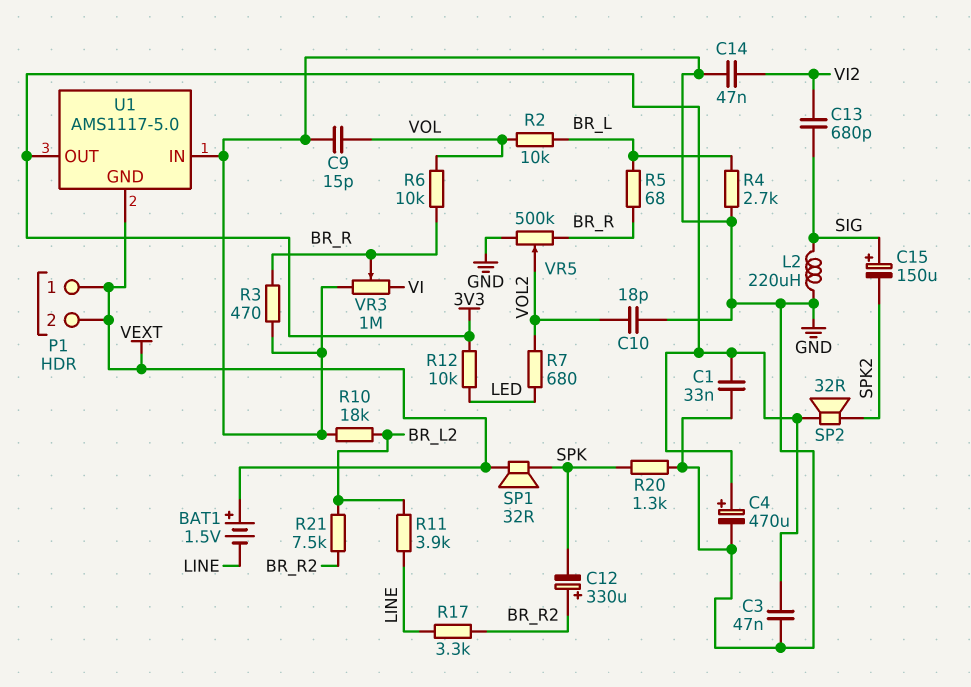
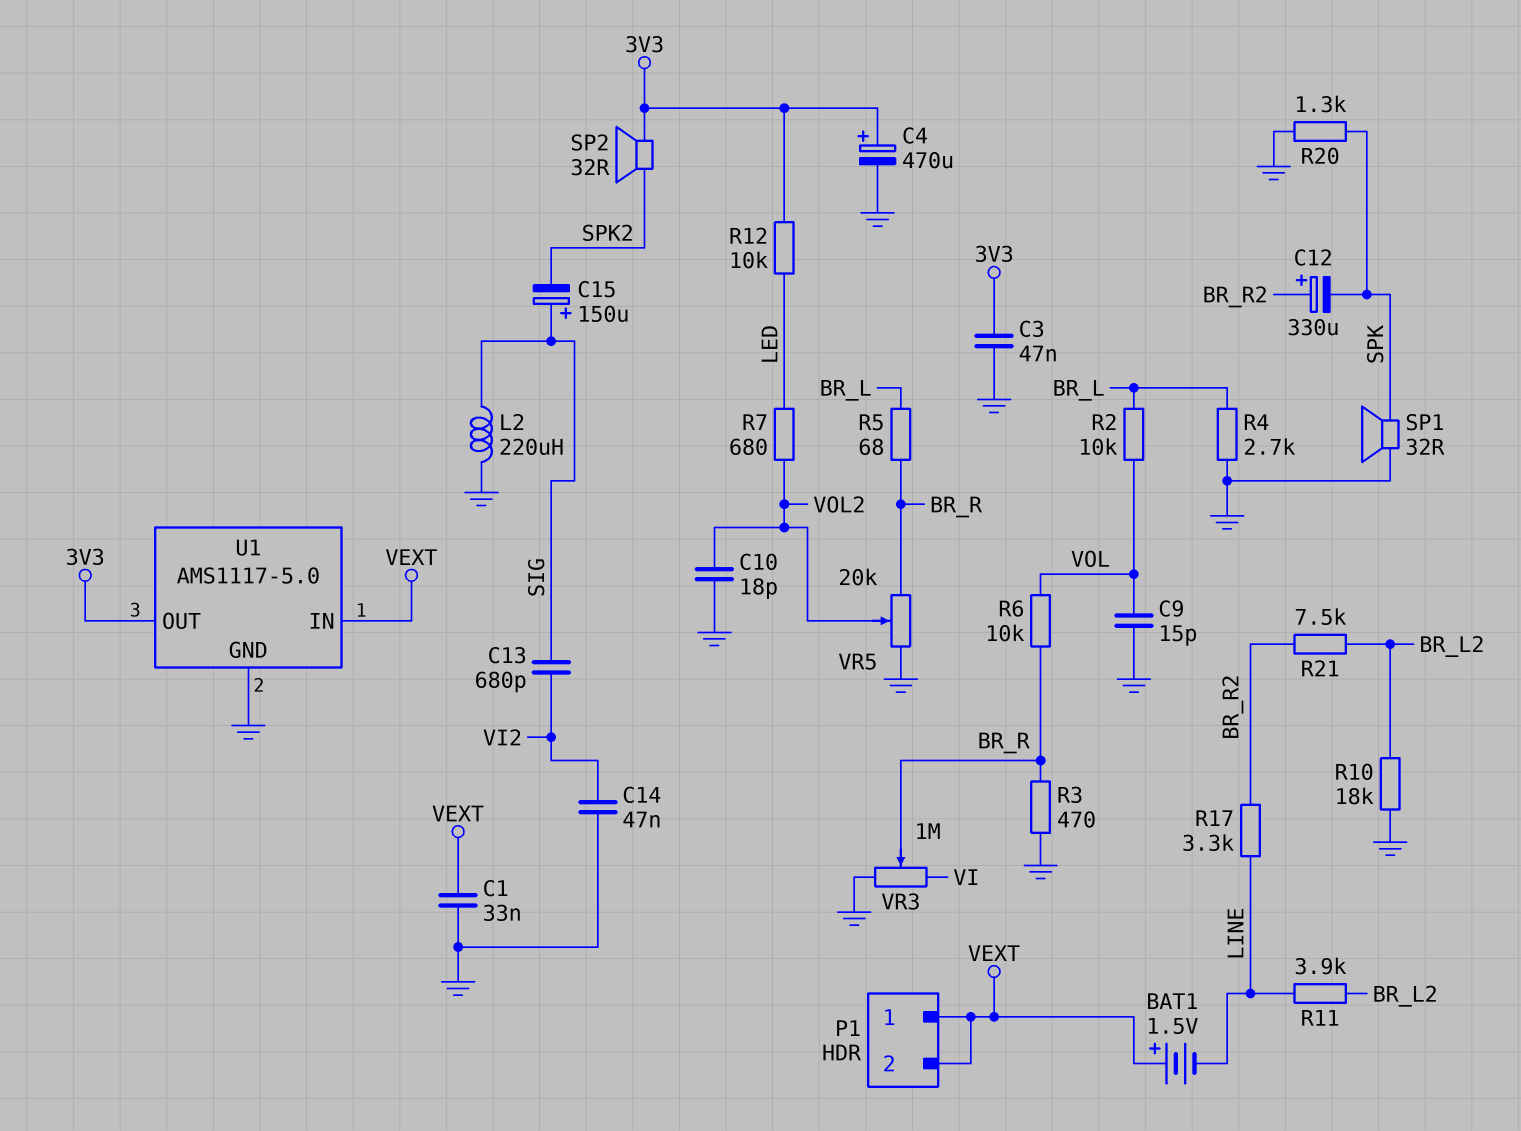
C1: 33nF (3V3, GND) -> 33nF (GND, VEXT)
SP1: speaker 32R (SPK, VEXT) -> speaker 32R (GND, SPK)
U1 pin GND: VEXT -> GND
U1 pin IN: GND -> VEXT
VR5: 500k (BR_R, GND, wiper VOL2) -> 20k (BR_R, GND, wiper VOL2)

